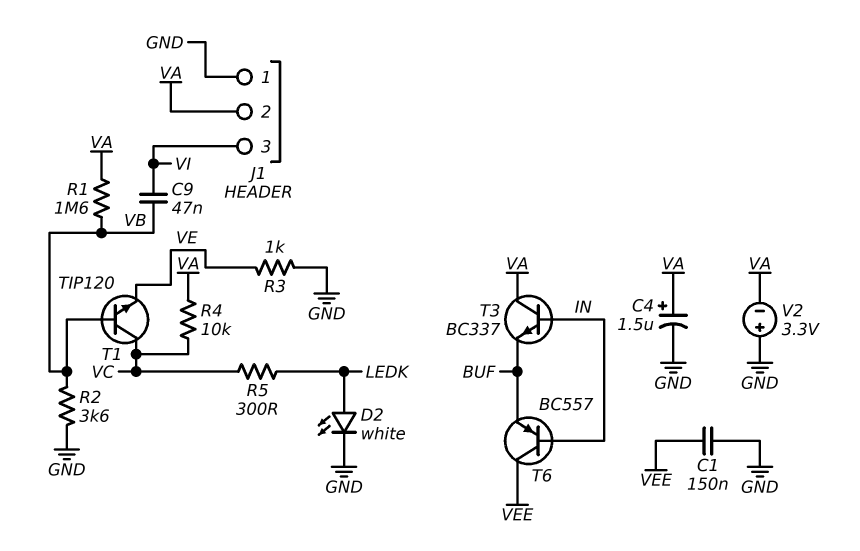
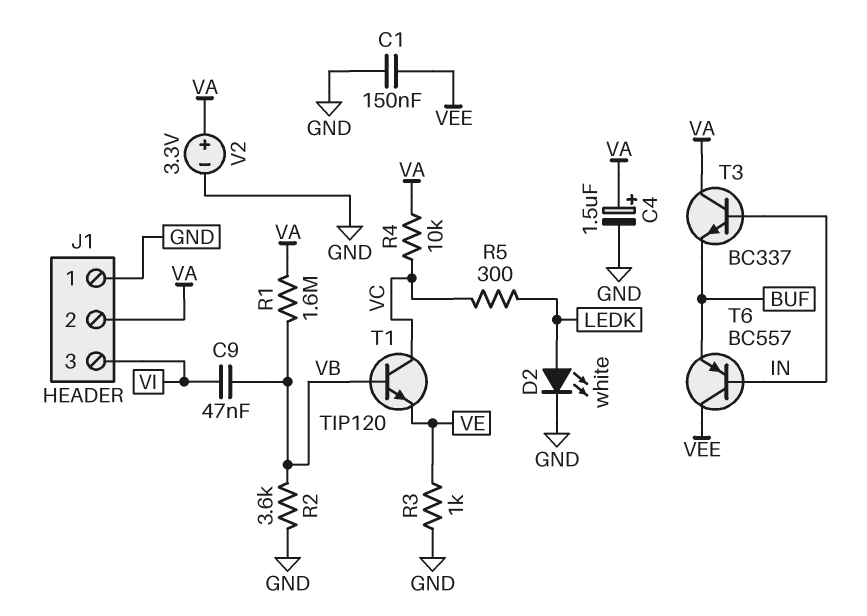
V2: 3.3V (plus GND, minus VA) -> 3.3V (plus VA, minus GND)

